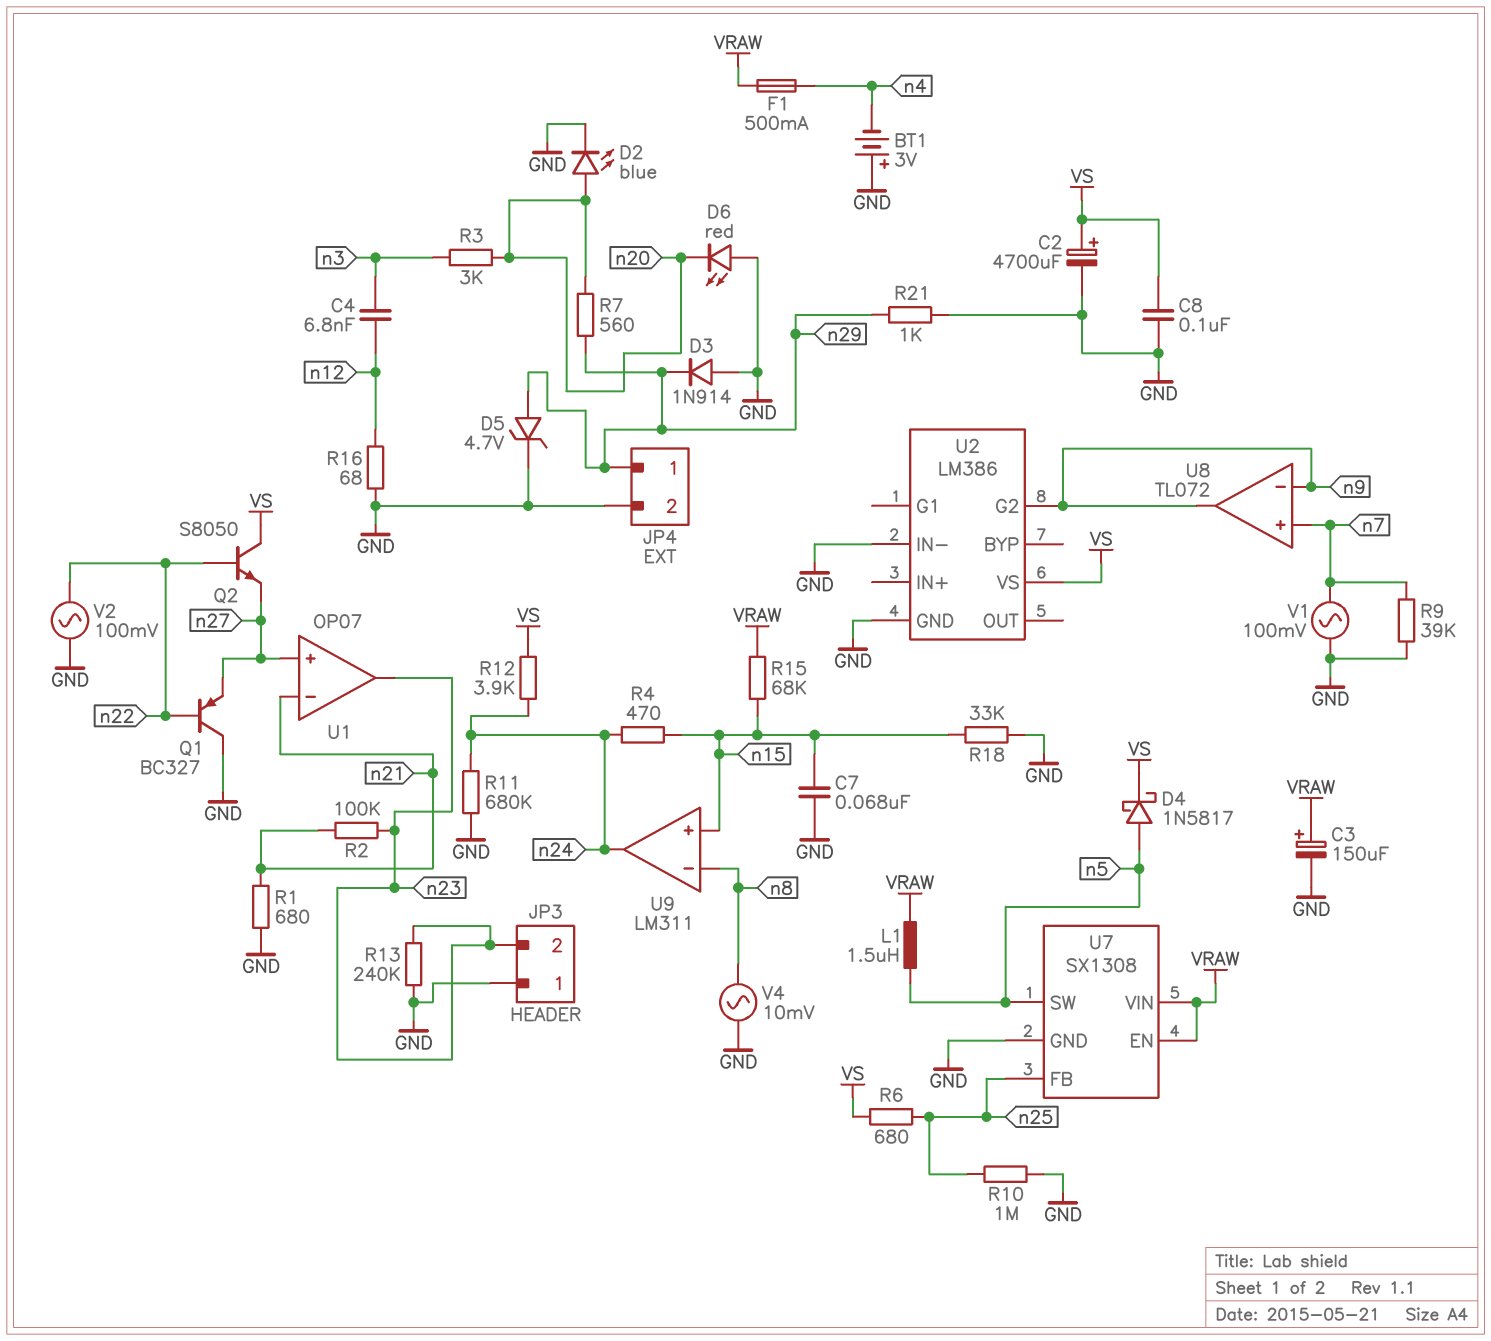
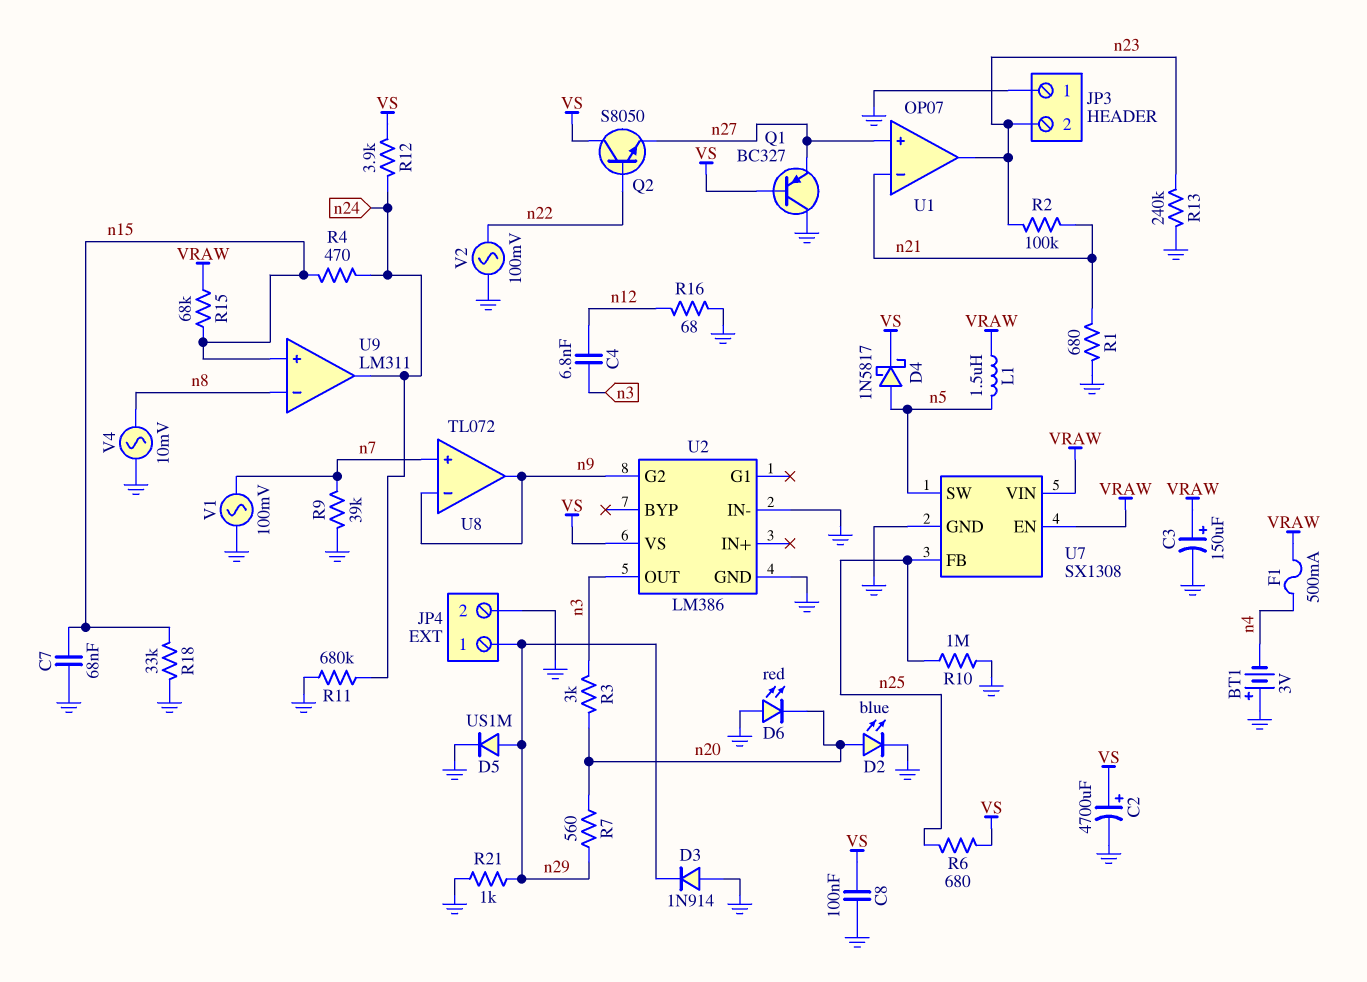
D5: zener 4.7V (A n29, K GND) -> diode US1M (A n29, K GND)
Q1: PNP BC327 (B n22, C GND, E n27) -> PNP BC327 (B VS, C GND, E n27)
U2 pin OUT: none -> n3

